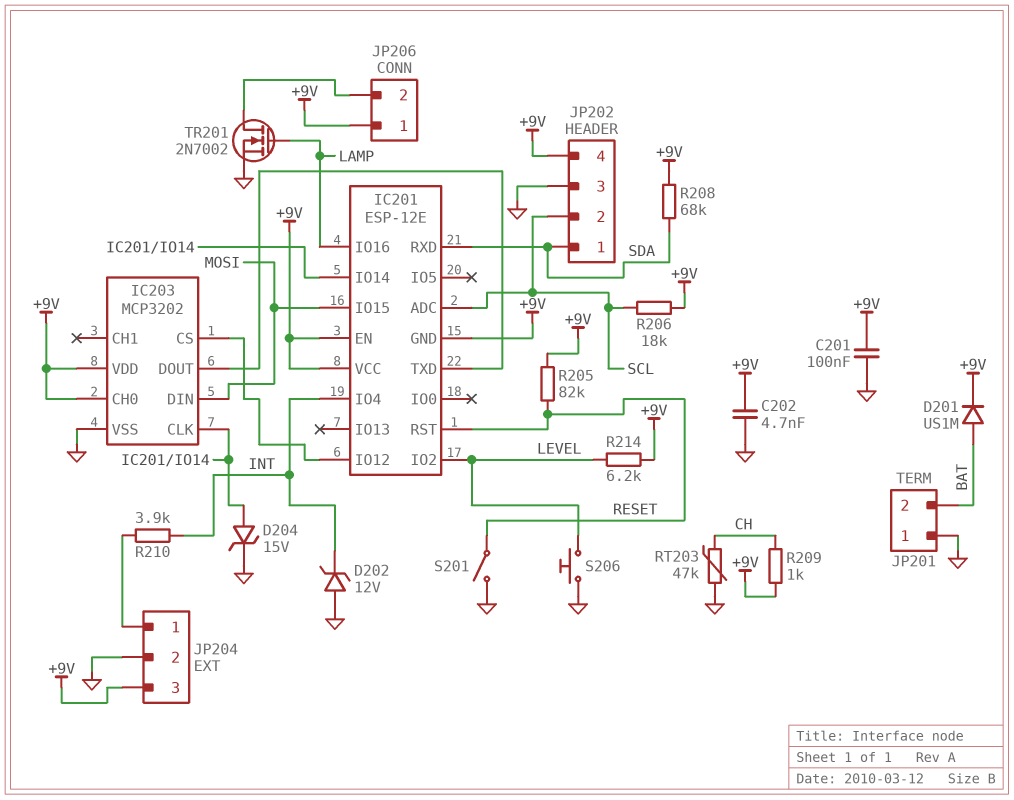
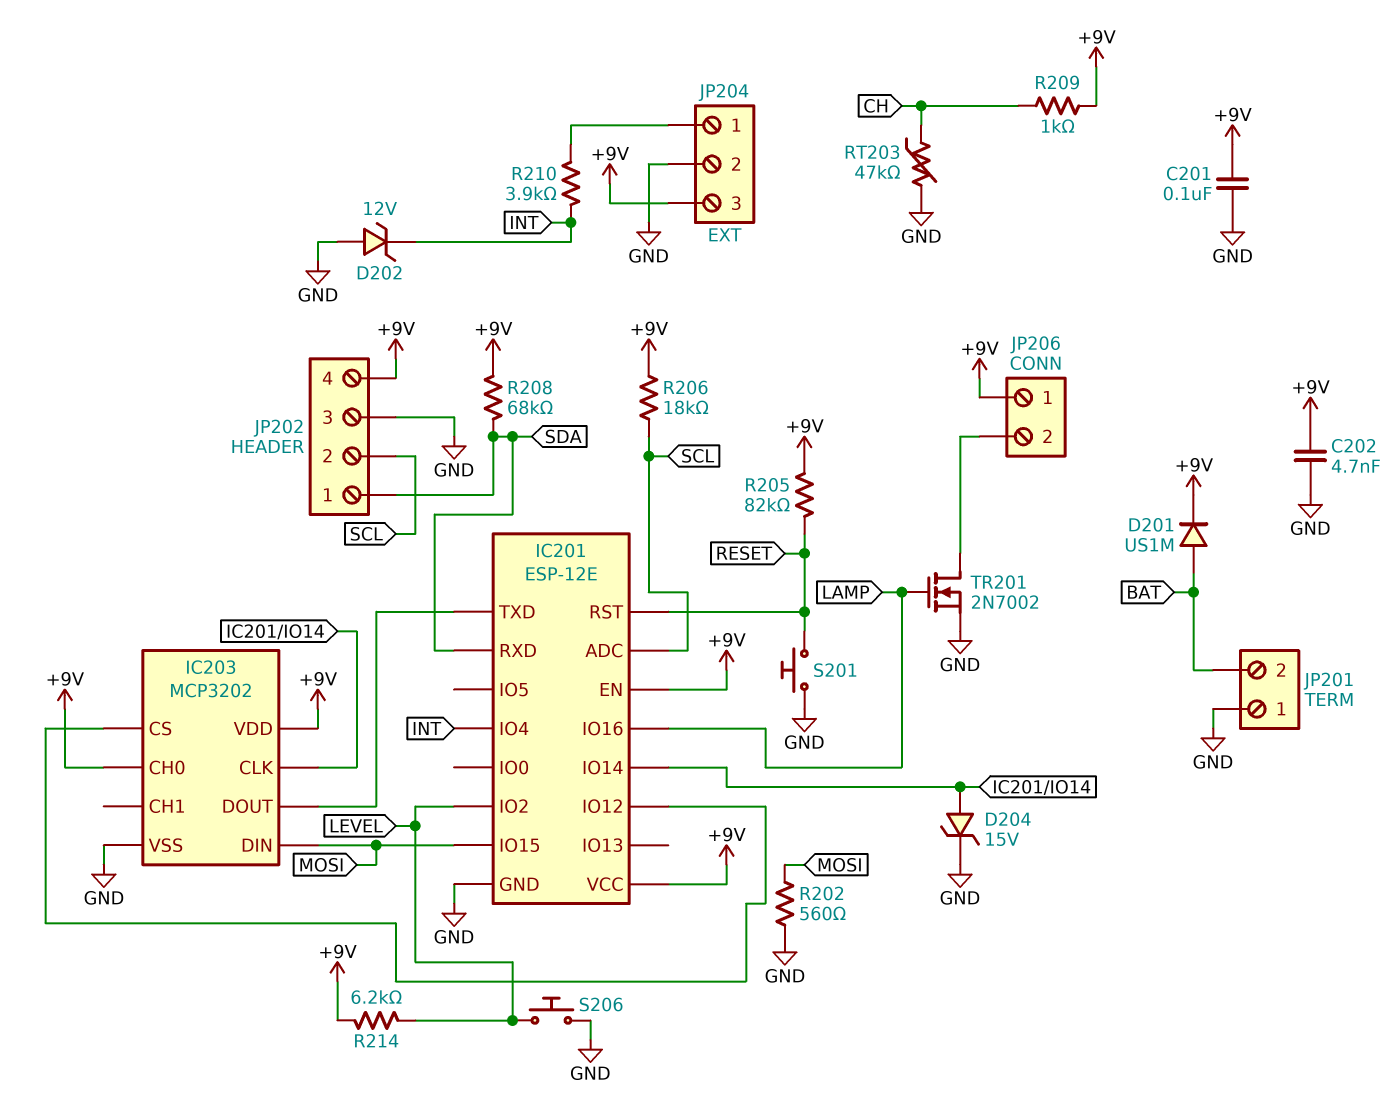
IC201 pin GND: +9V -> GND
R202: none -> 560 (GND, MOSI)
S201: switch (GND, RESET) -> button (GND, RESET)

